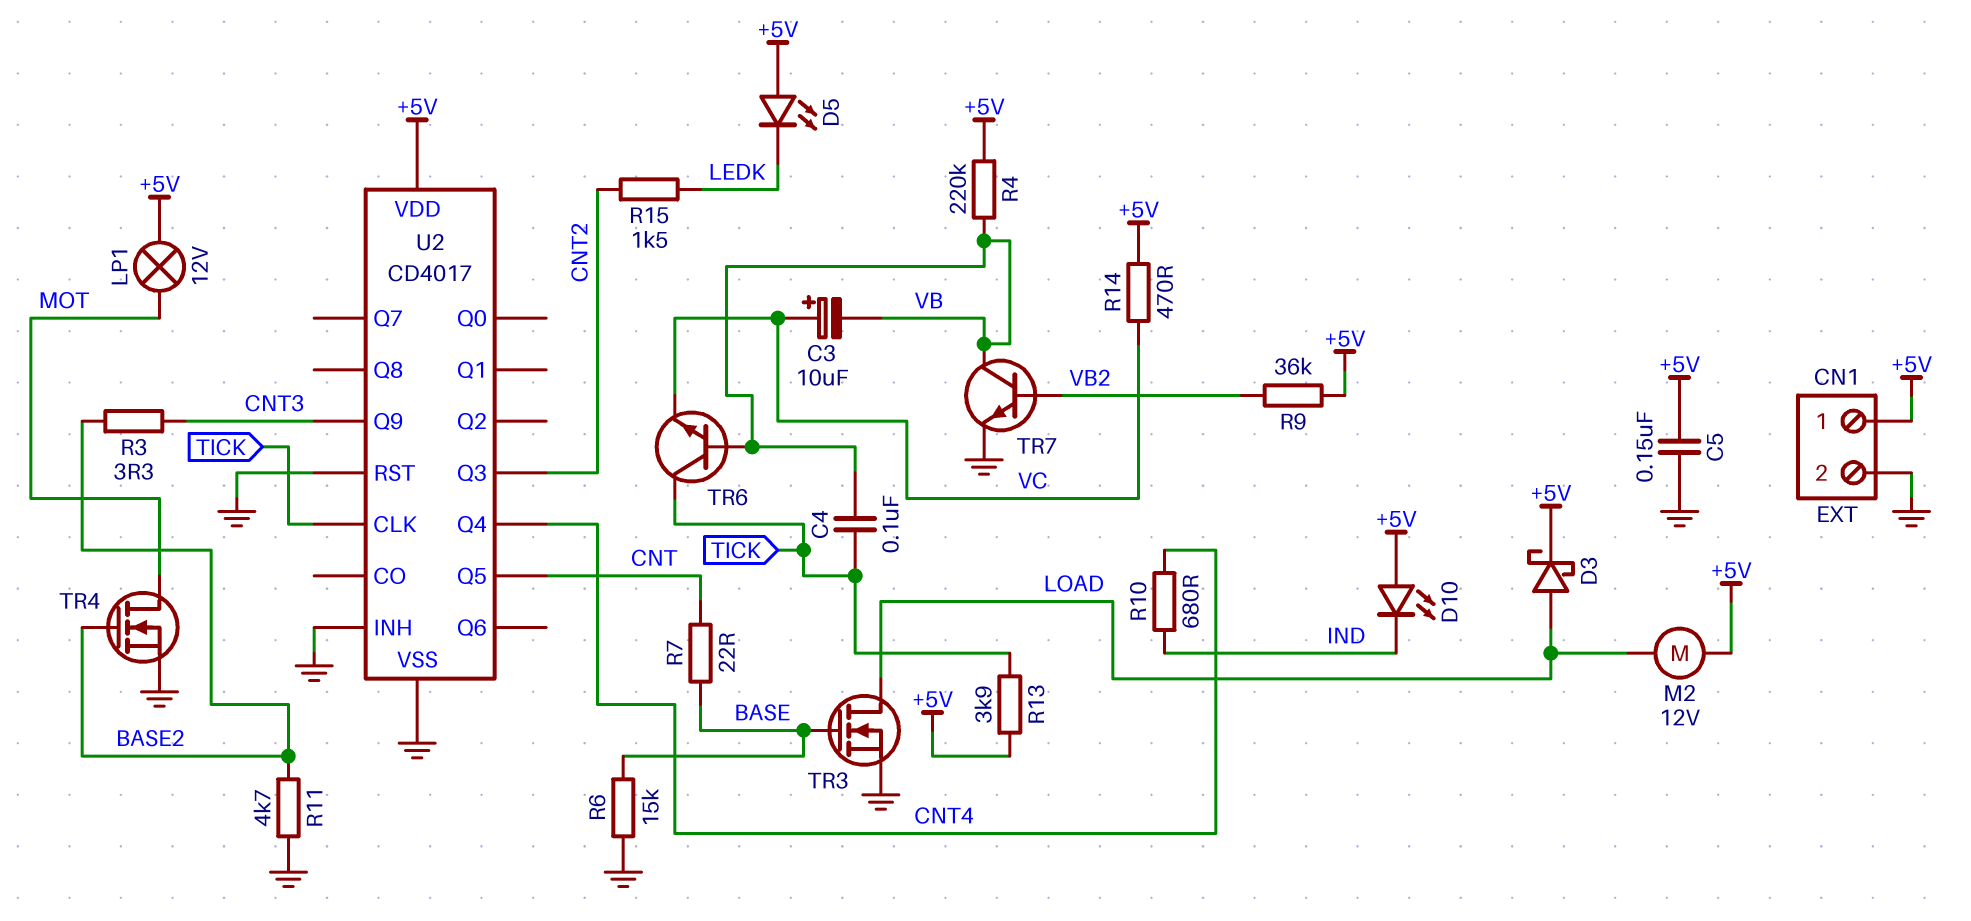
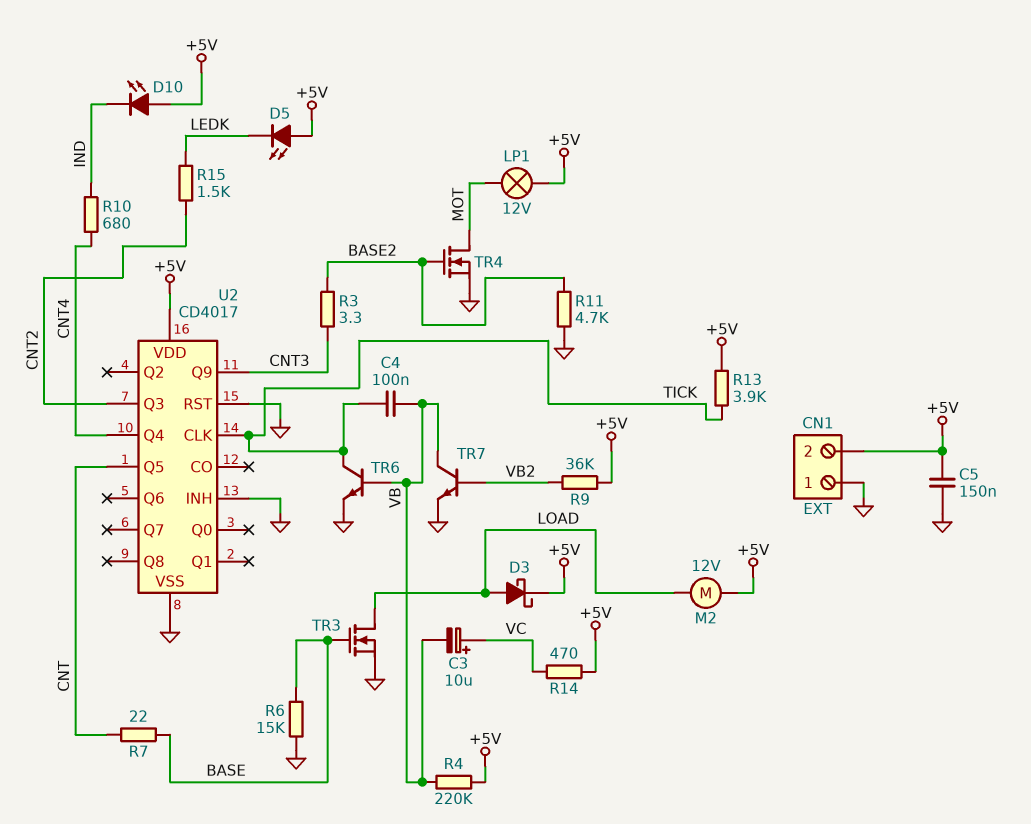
CN1 pin 1: +5V -> GND
CN1 pin 2: GND -> +5V
TR6: NPN (B VB, C TICK, E VC) -> NPN (B VB, C TICK, E GND)

